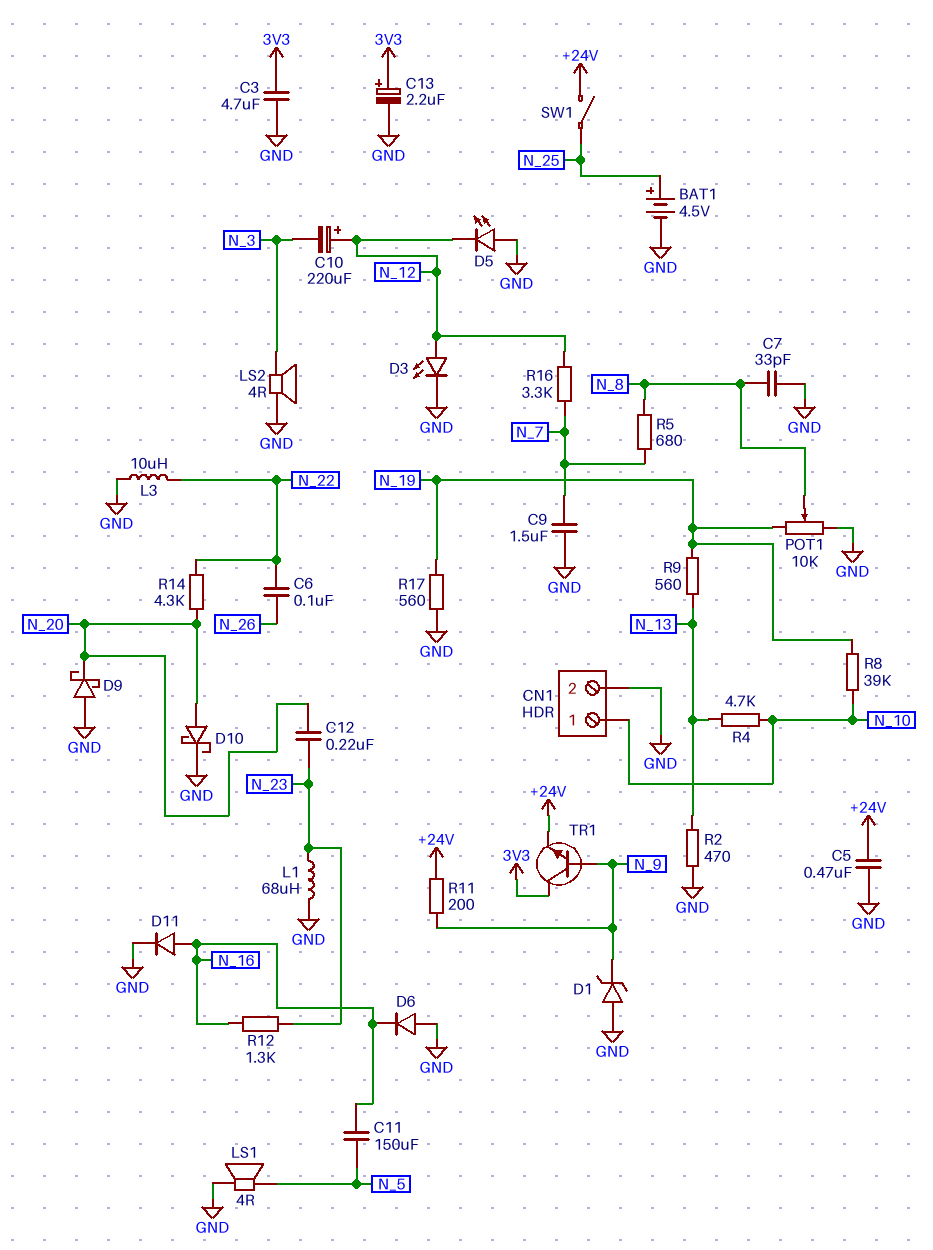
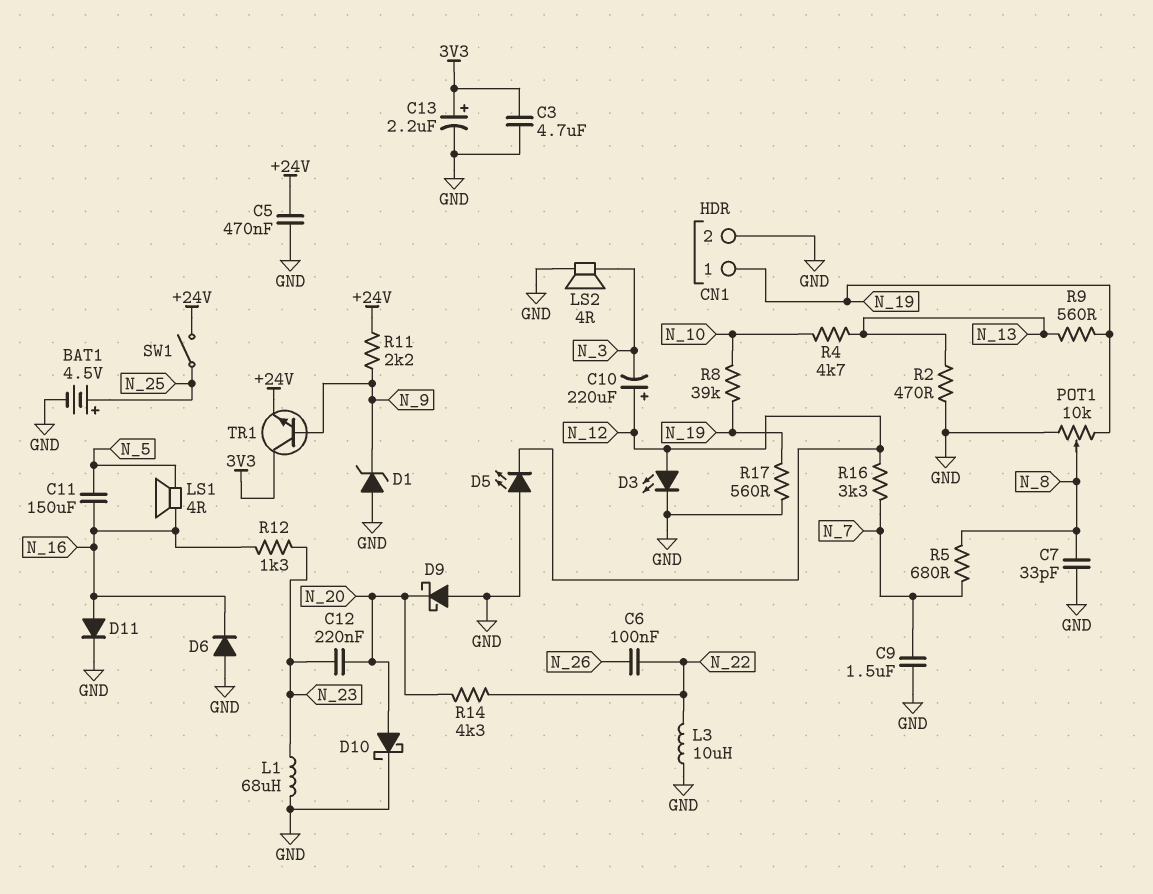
CN1 pin 1: N_10 -> N_19
LS1: speaker 4R (GND, N_5) -> speaker 4R (N_5, N_16)
R11: 200 (+24V, N_9) -> 2.2k (+24V, N_9)

